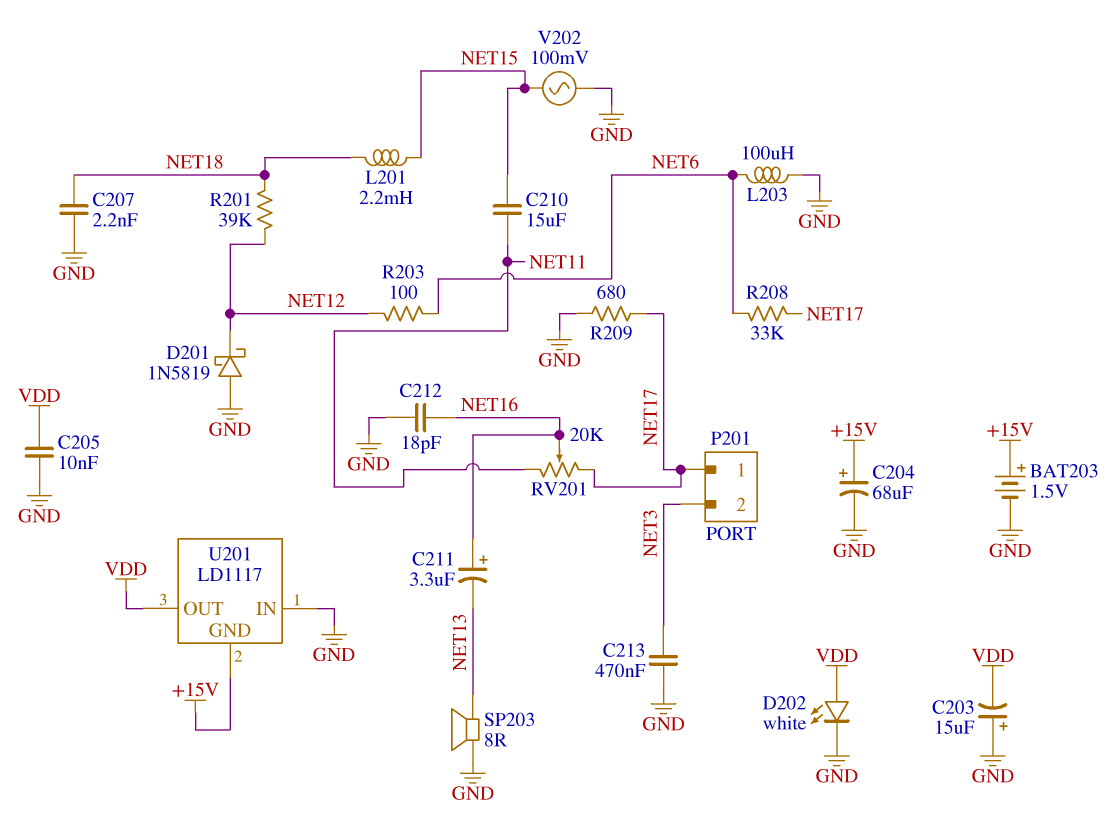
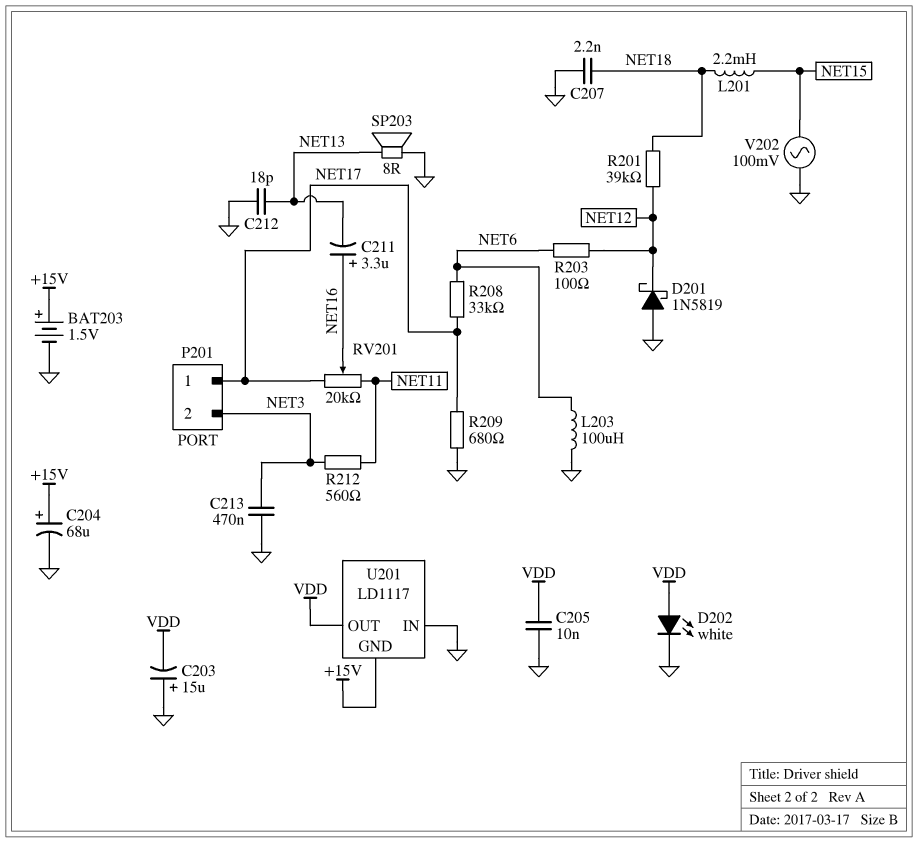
C210: 15uF (NET11, NET15) -> none
C212: 18pF (GND, NET16) -> 18pF (GND, NET13)
R212: none -> 560 (NET3, NET11)

